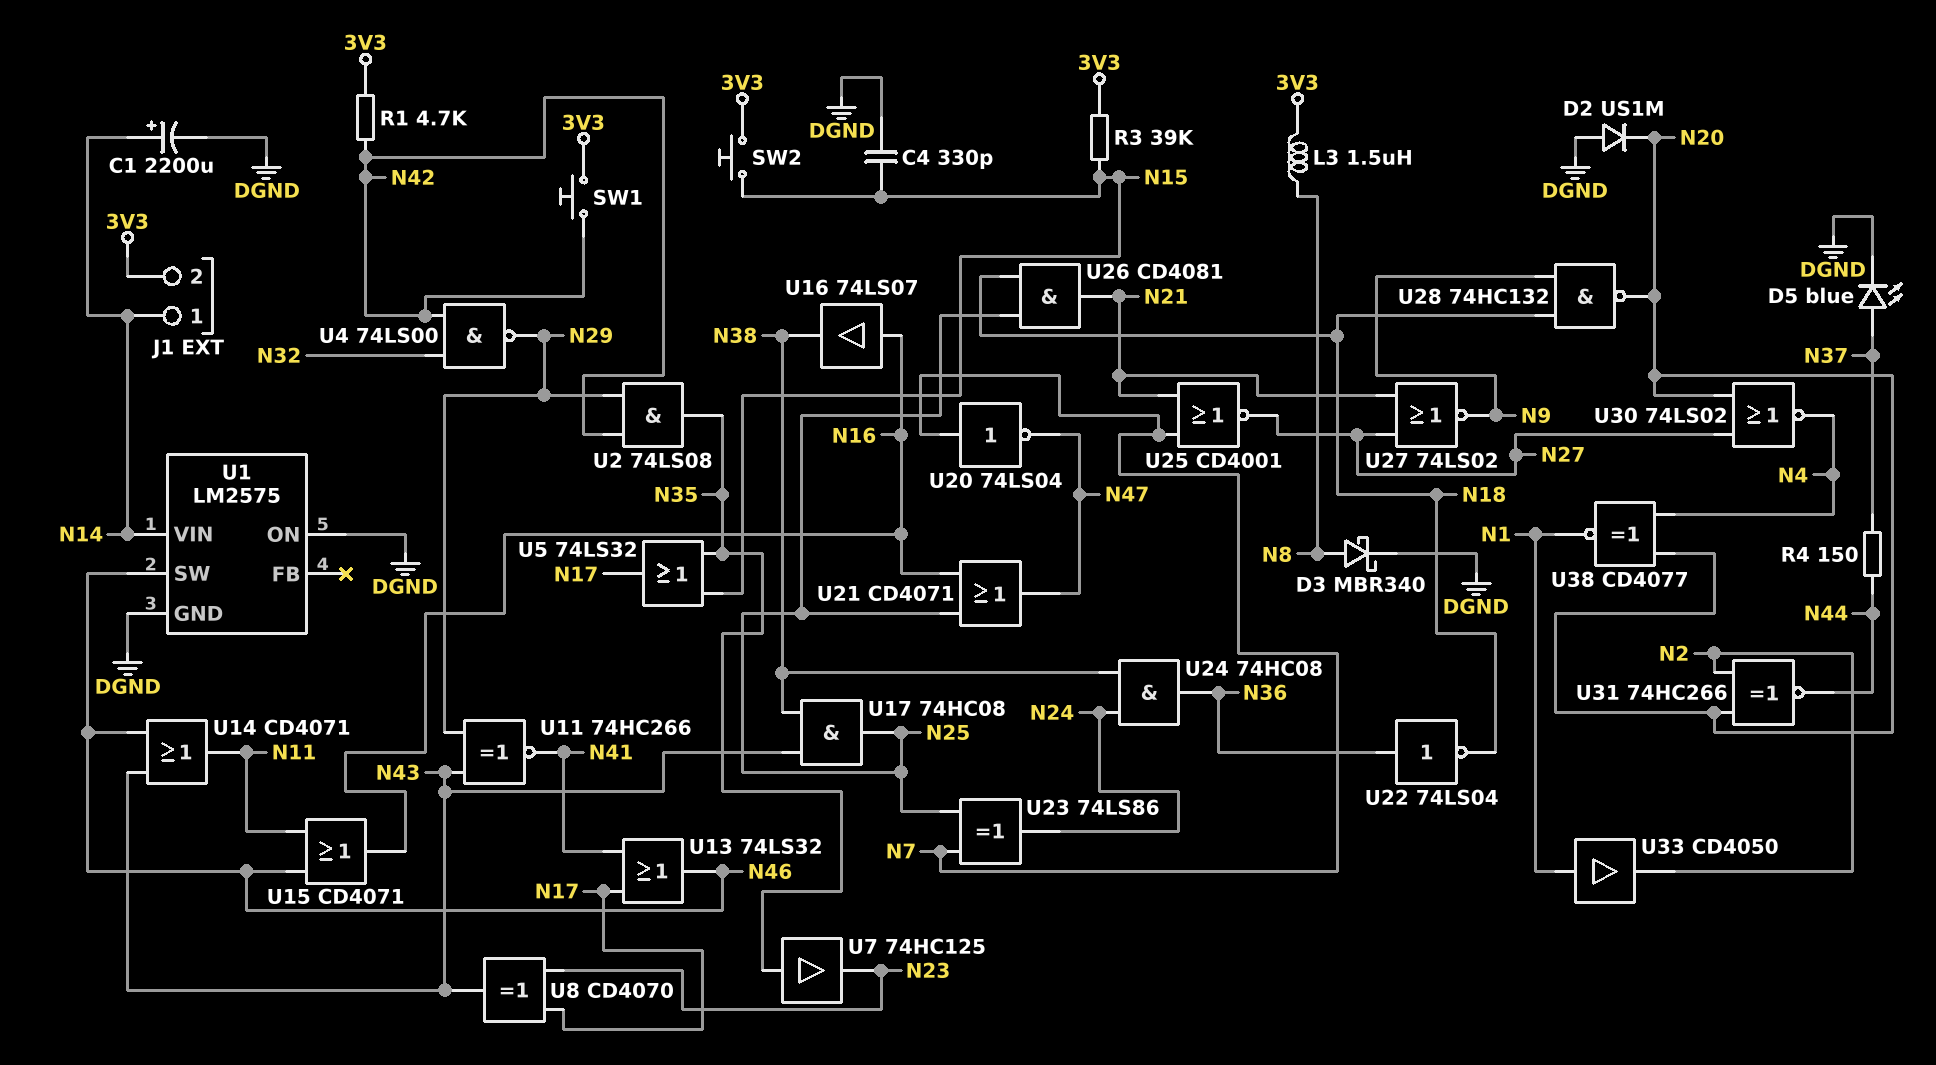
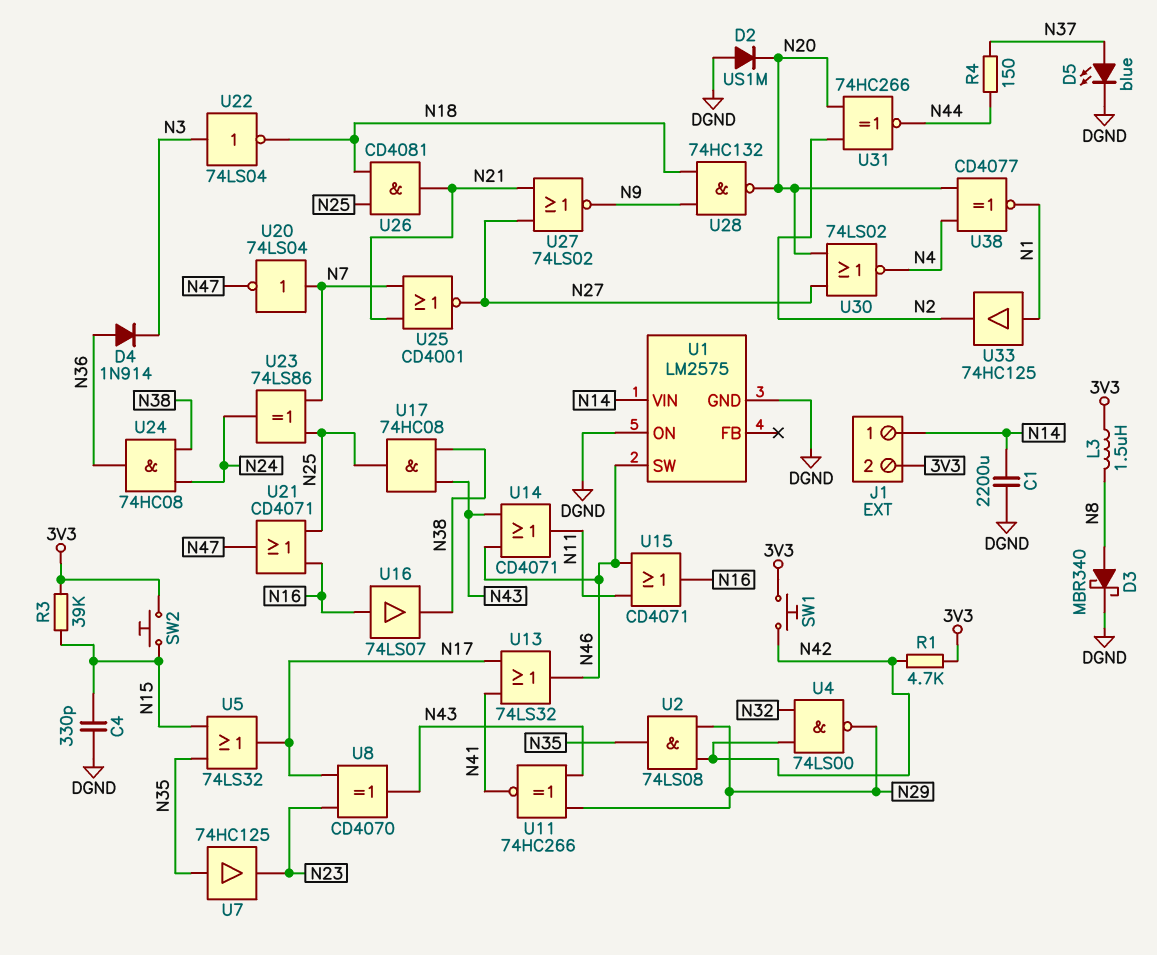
C1: 2200uF (plus N14, minus DGND) -> 2200uF (DGND, N14)
D4: none -> diode 1N914 (A N36, K N3)
U22: NOT 74LS04 (in N36, out N18) -> NOT 74LS04 (in N3, out N18)
U33: buffer CD4050 (in N1, out N2) -> buffer 74HC125 (in N1, out N2)

